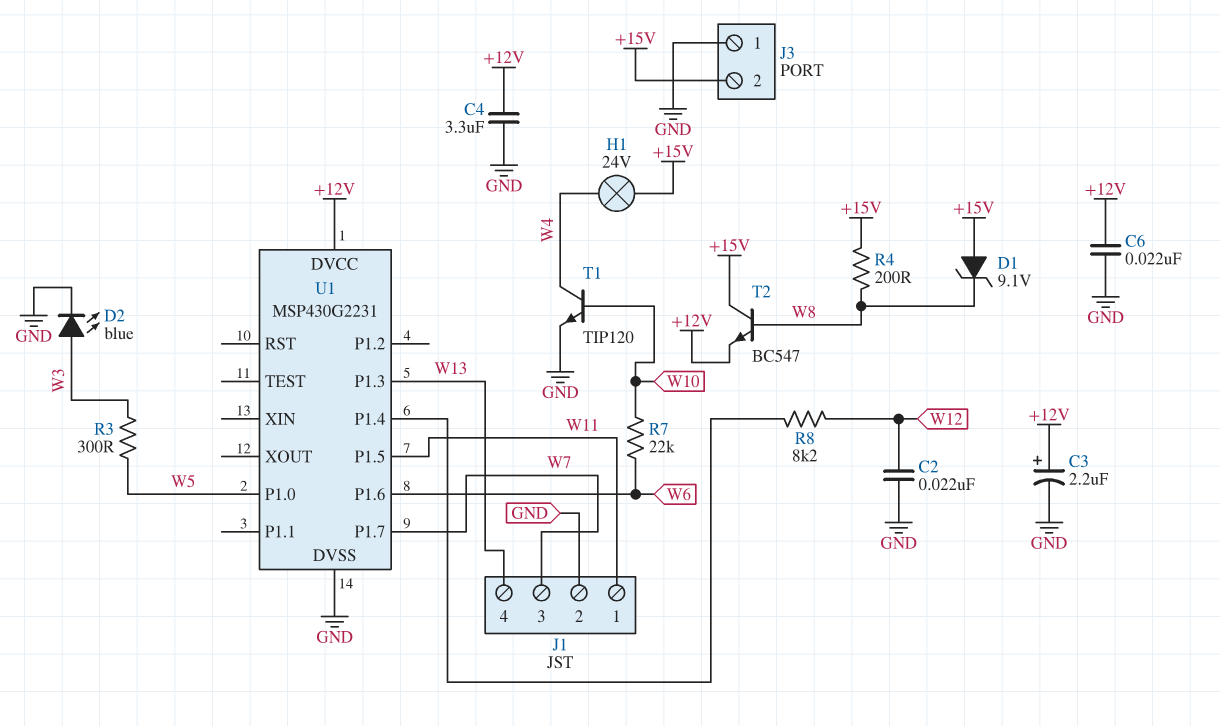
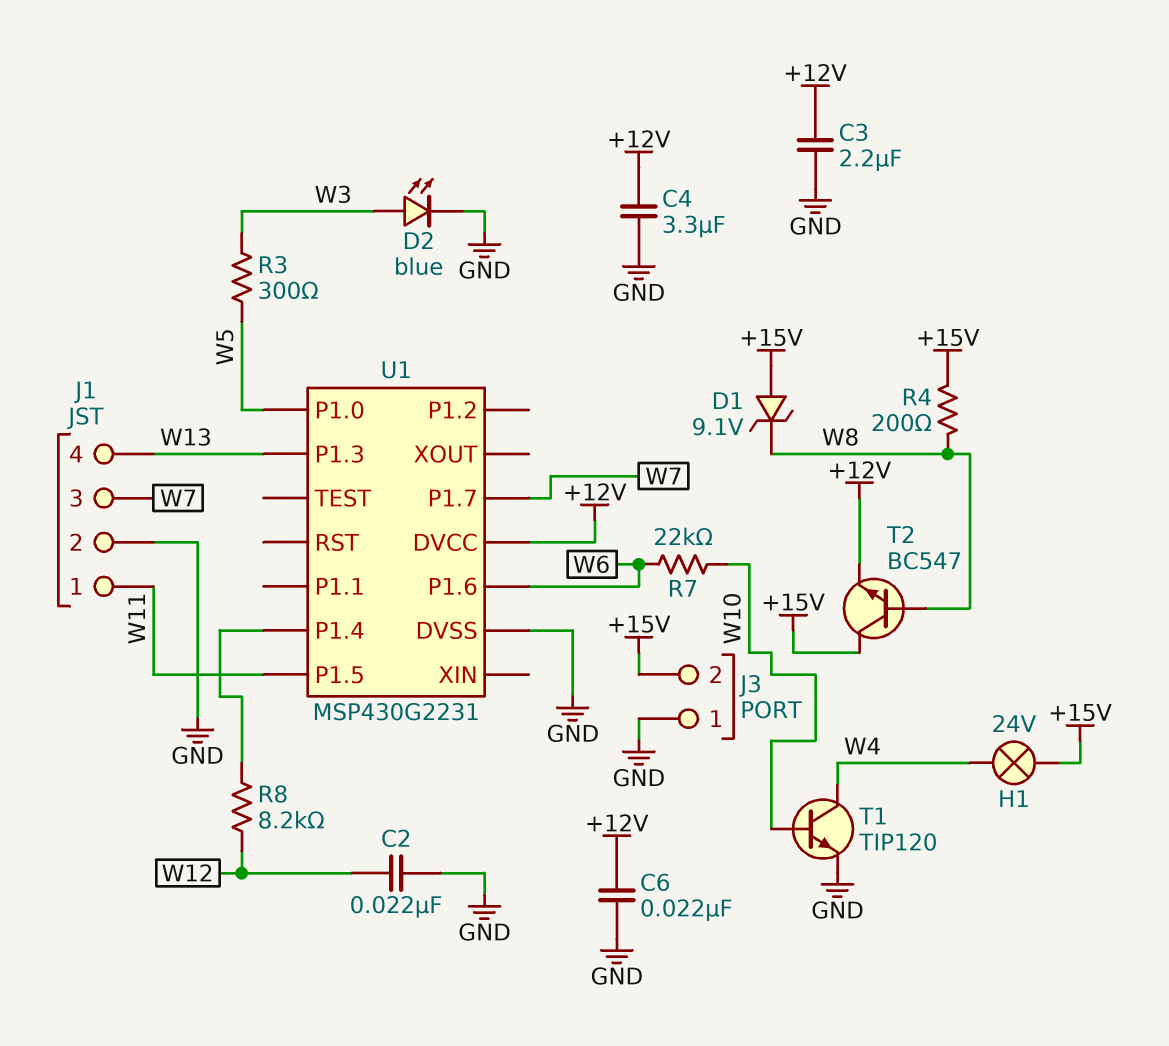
C3: 2.2uF (plus +12V, minus GND) -> 2.2uF (+12V, GND)

